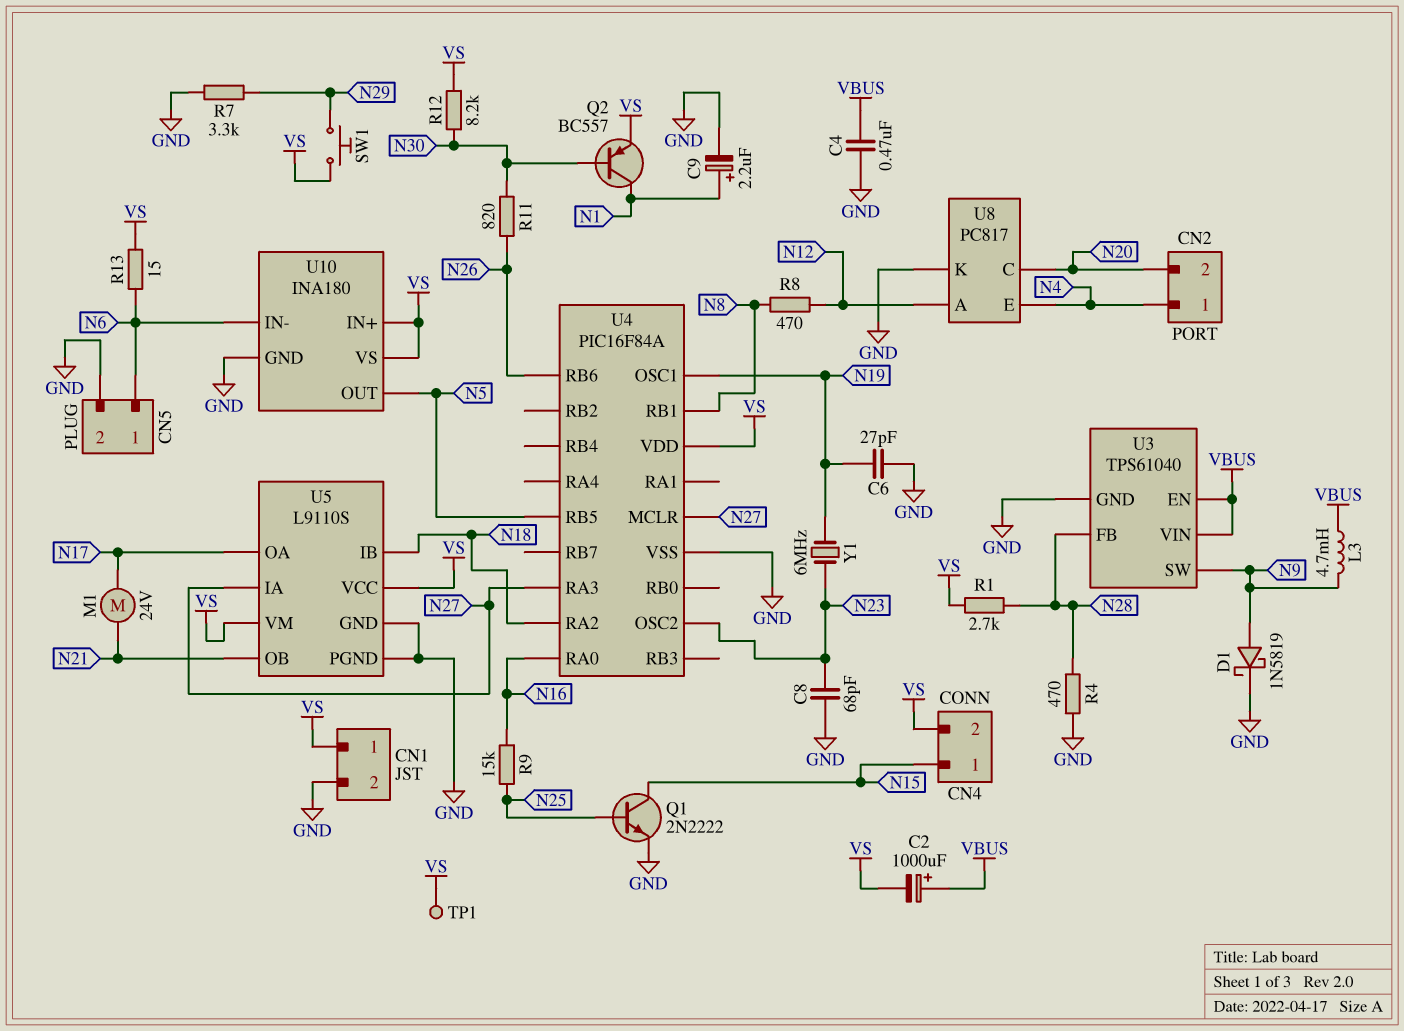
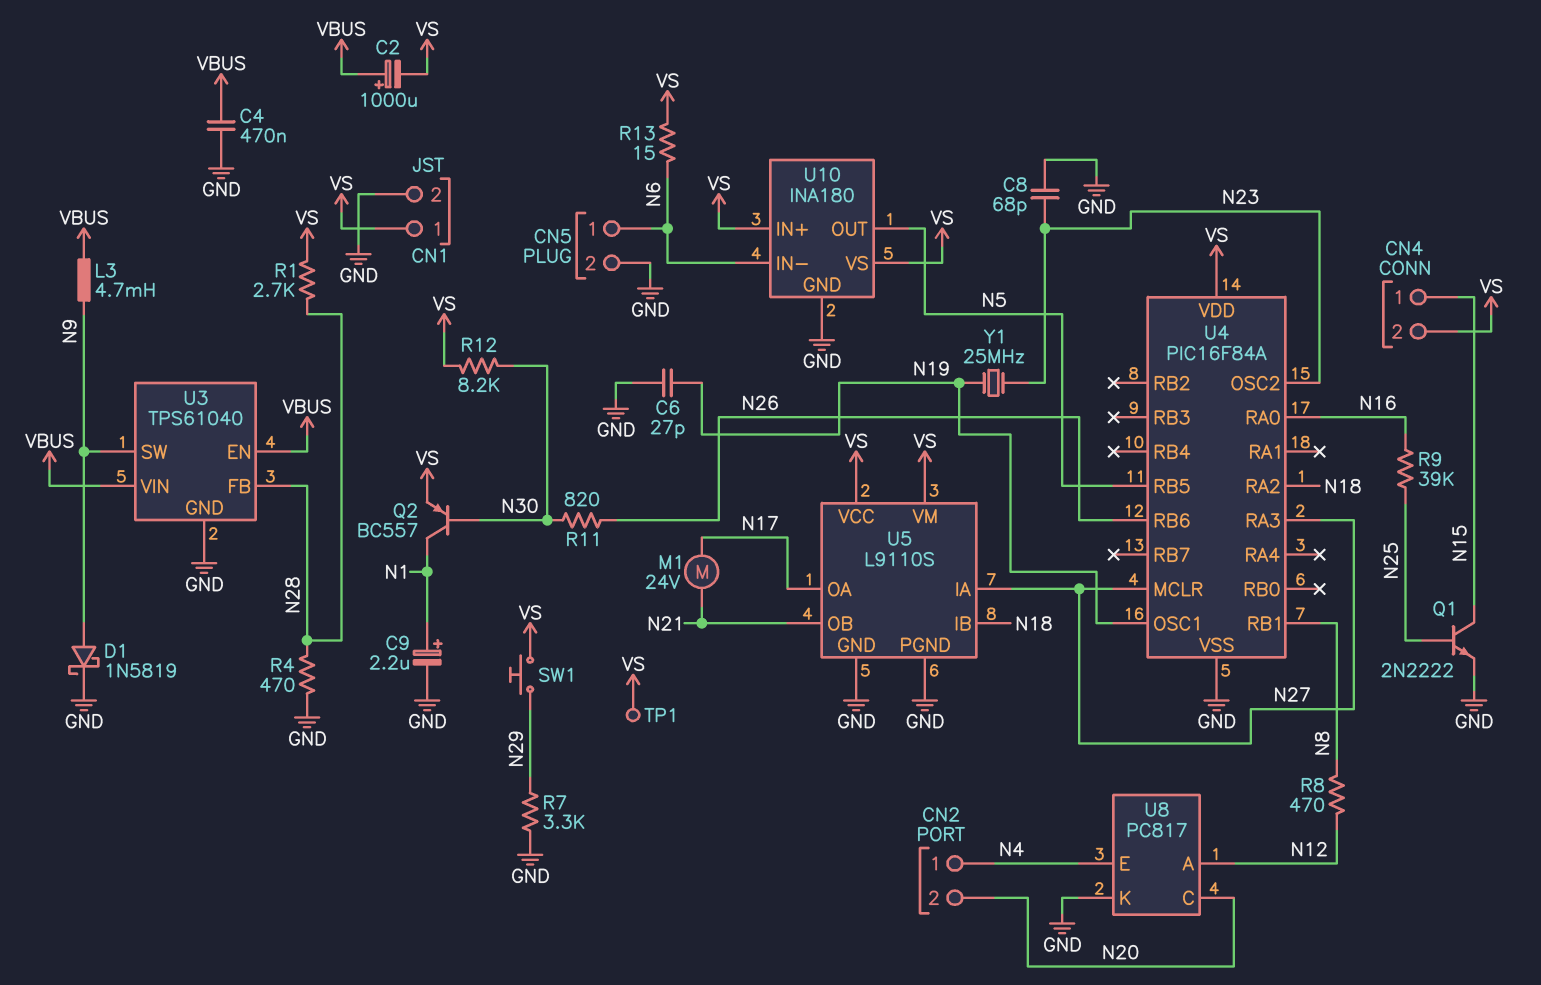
R9: 15k (N16, N25) -> 39k (N16, N25)
Y1: 6MHz (N19, N23) -> 25MHz (N19, N23)

